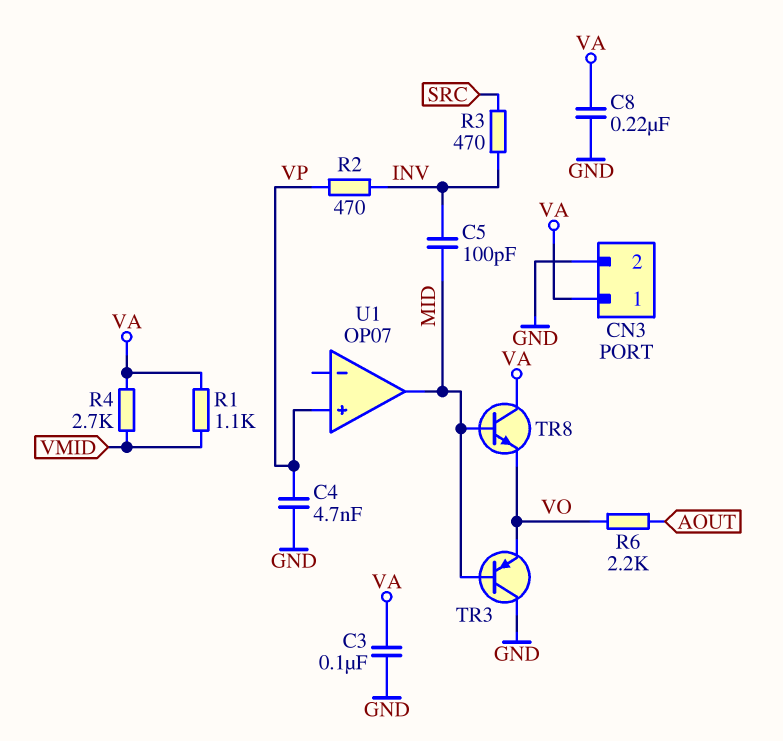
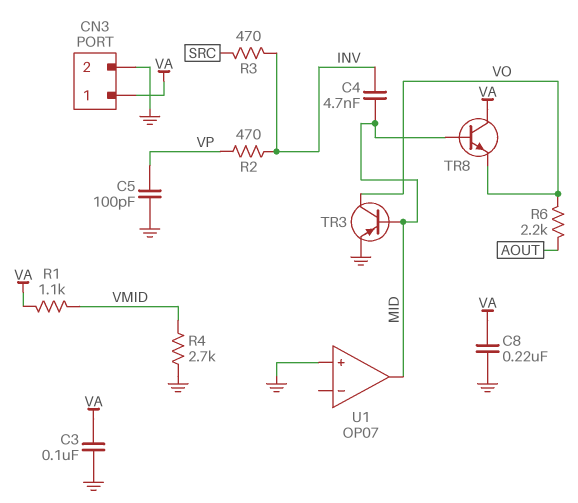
C4: 4.7nF (GND, VP) -> 4.7nF (INV, MID)
C5: 100pF (INV, MID) -> 100pF (GND, VP)
R4: 2.7k (VA, VMID) -> 2.7k (GND, VMID)
TR3: PNP (B MID, C GND, E VO) -> PNP (B MID, C VO, E GND)
U1 pin in+: VP -> GND

